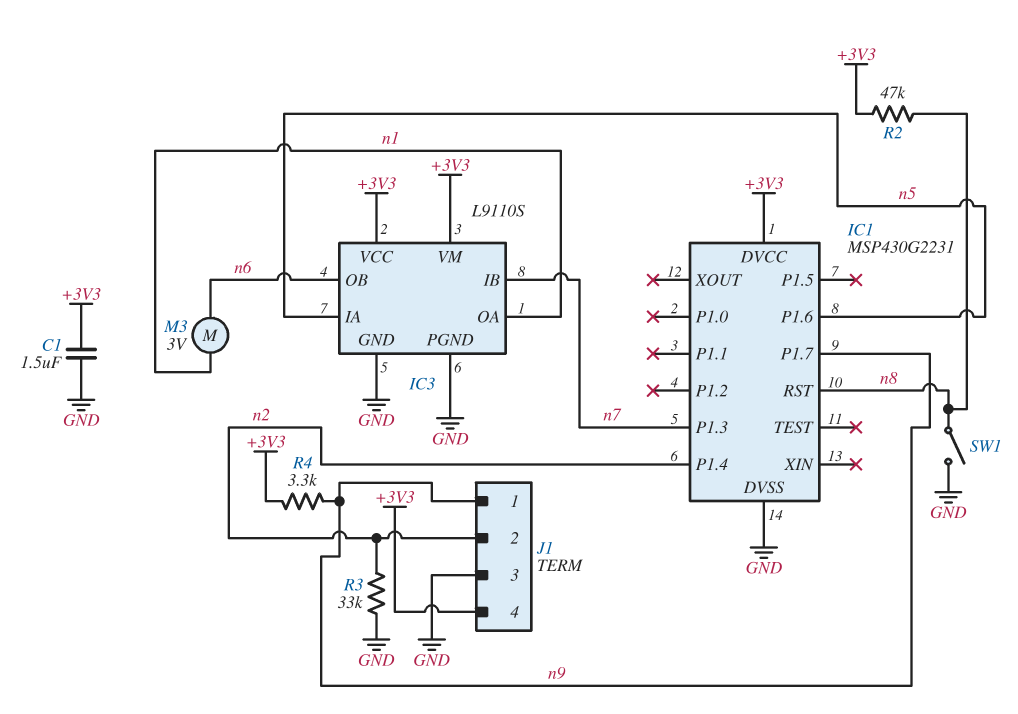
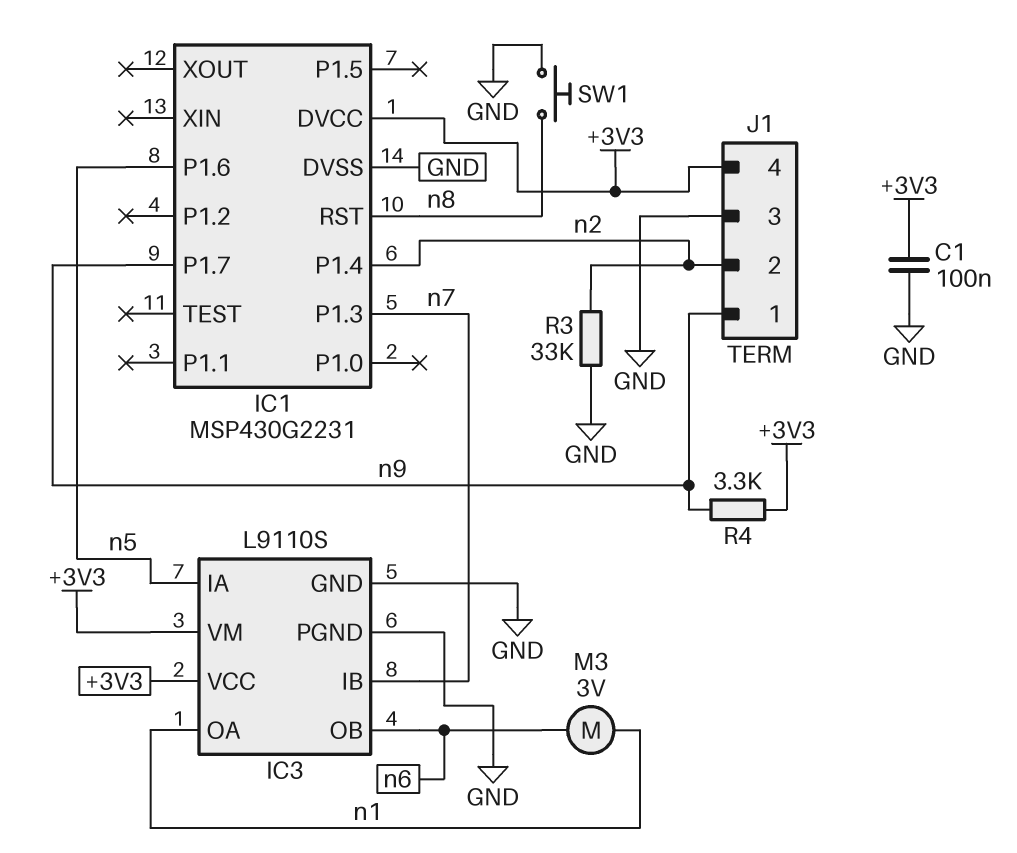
C1: 1.5uF (+3V3, GND) -> 100nF (+3V3, GND)
R2: 47k (+3V3, n8) -> none
SW1: switch (GND, n8) -> button (GND, n8)

